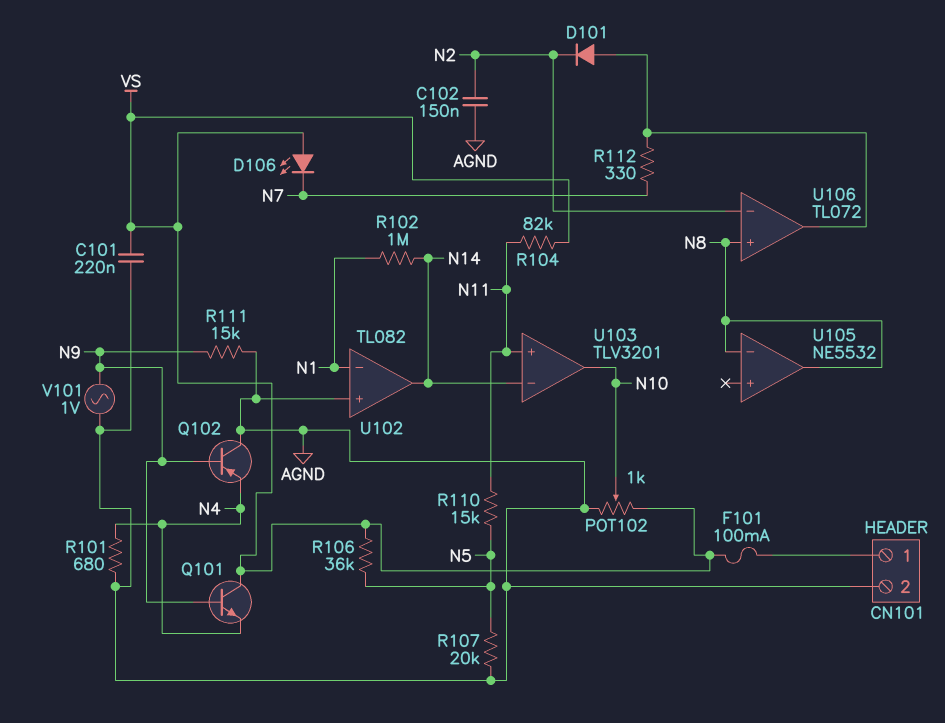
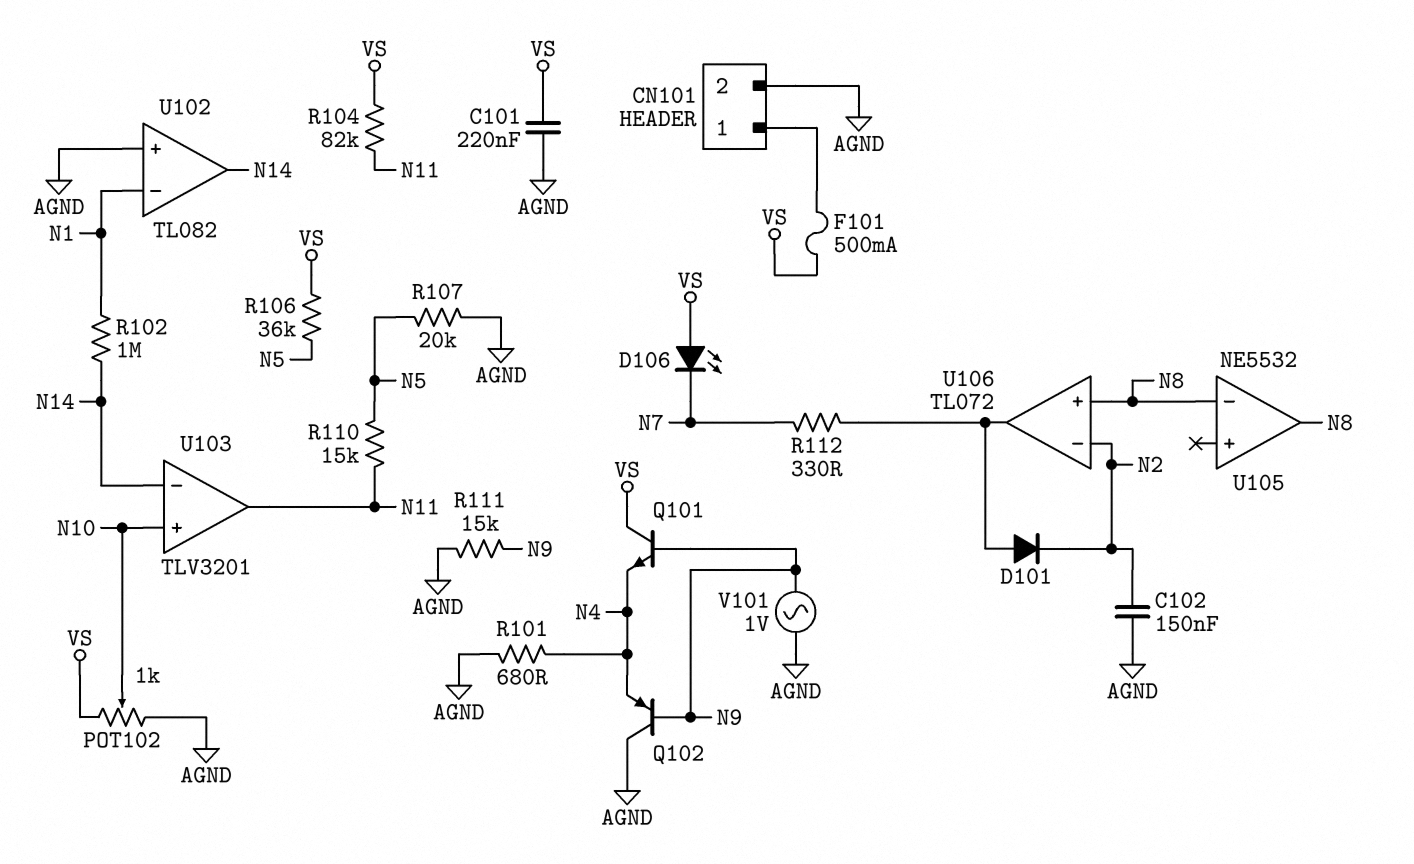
F101: 100mA (CN101/1, VS) -> 500mA (CN101/1, VS)
U103 pin in+: N11 -> N10
U103 pin out: N10 -> N11

